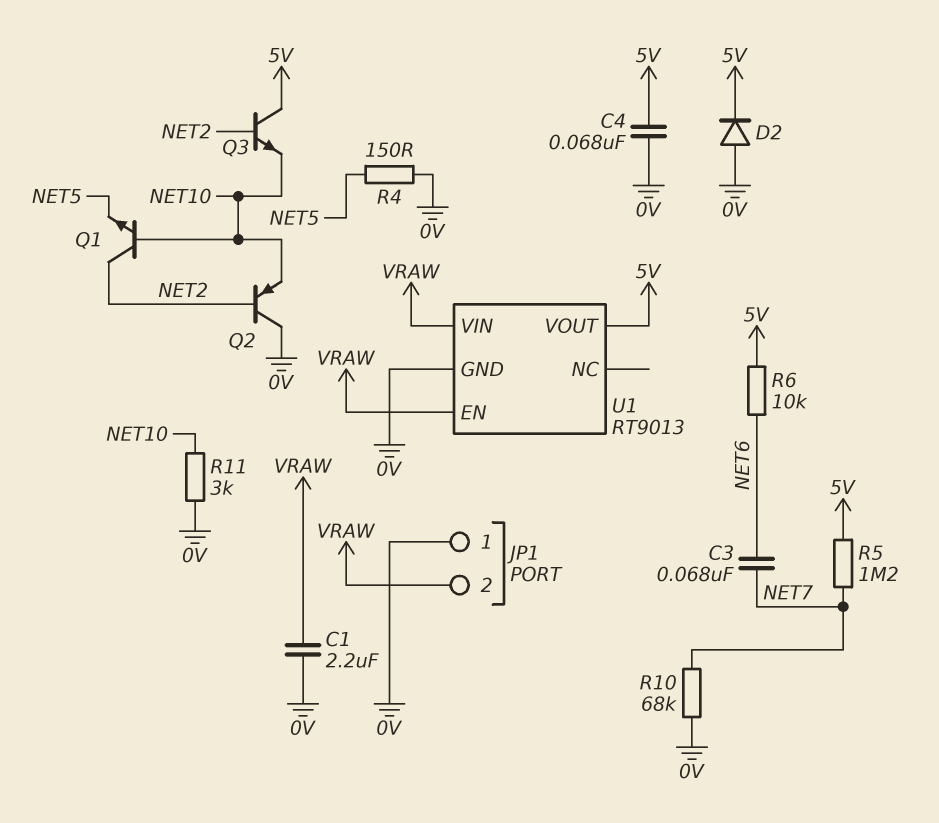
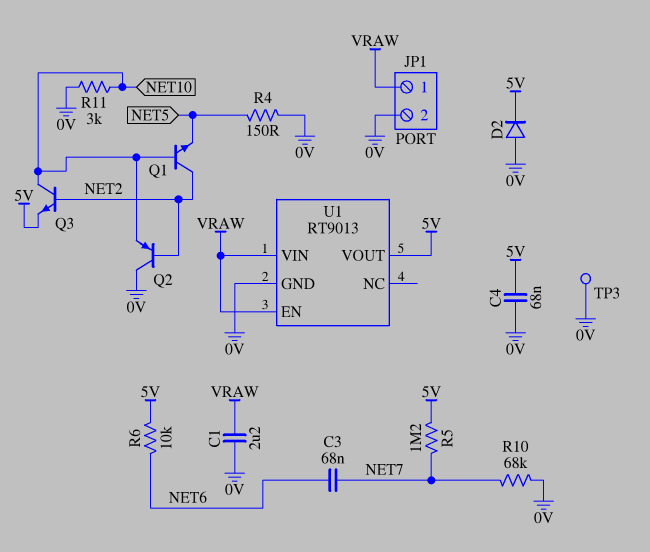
JP1 pin 1: 0V -> VRAW
JP1 pin 2: VRAW -> 0V
Q3: NPN (B NET2, C 5V, E NET10) -> NPN (B NET2, C NET10, E 5V)
TP3: none -> test point (0V)

